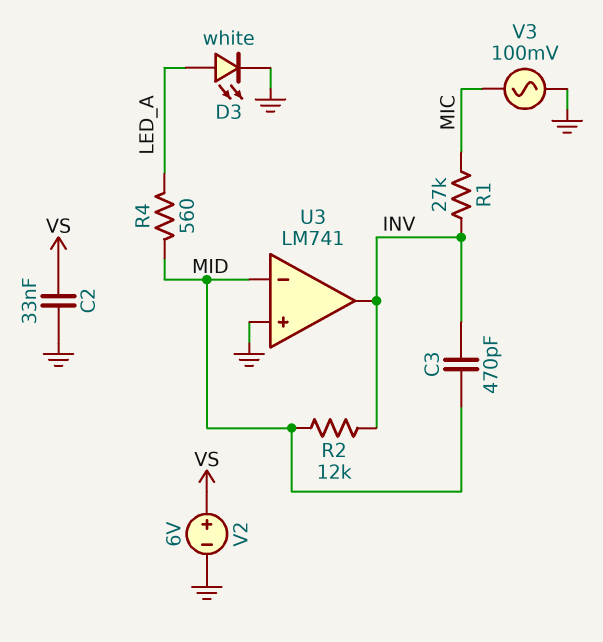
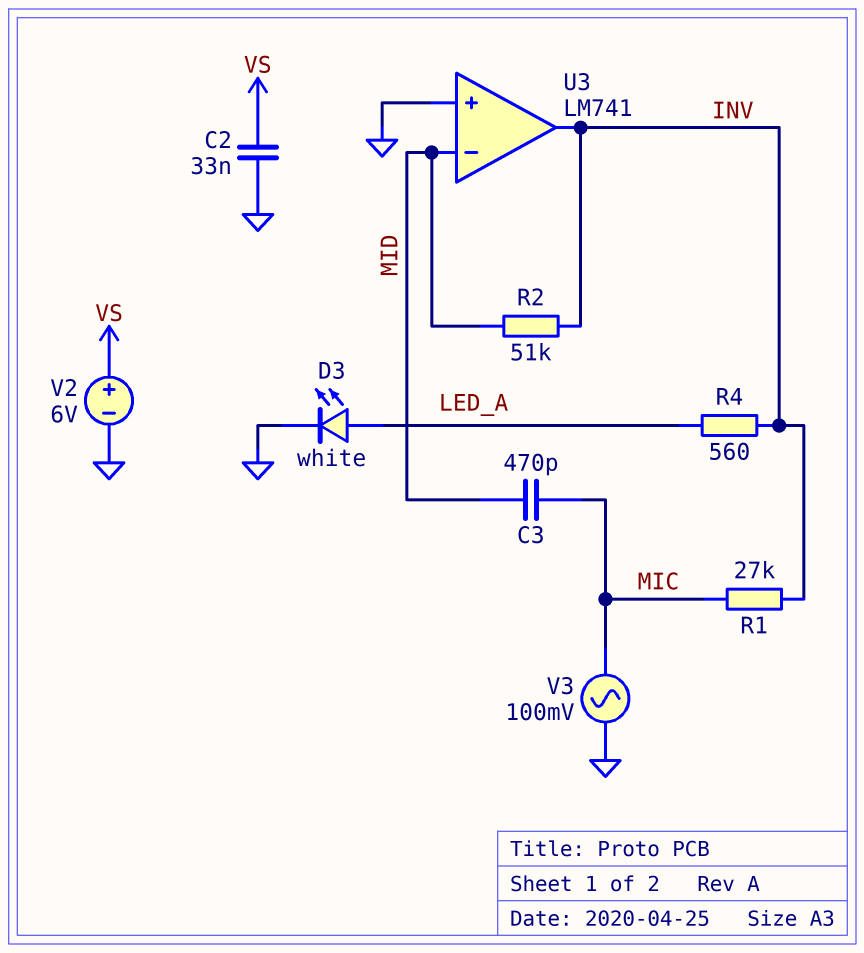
C3: 470pF (INV, MID) -> 470pF (MIC, MID)
R2: 12k (INV, MID) -> 51k (INV, MID)
R4: 560 (LED_A, MID) -> 560 (INV, LED_A)

